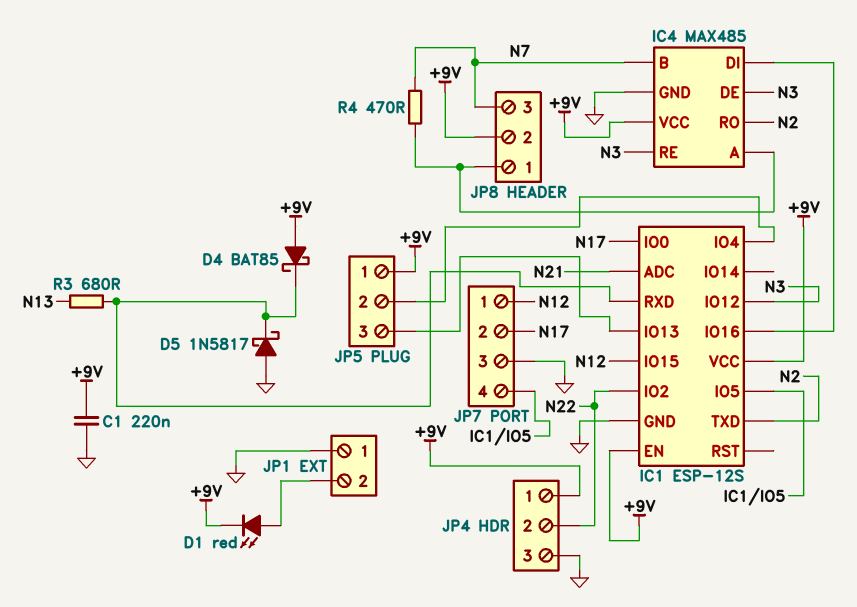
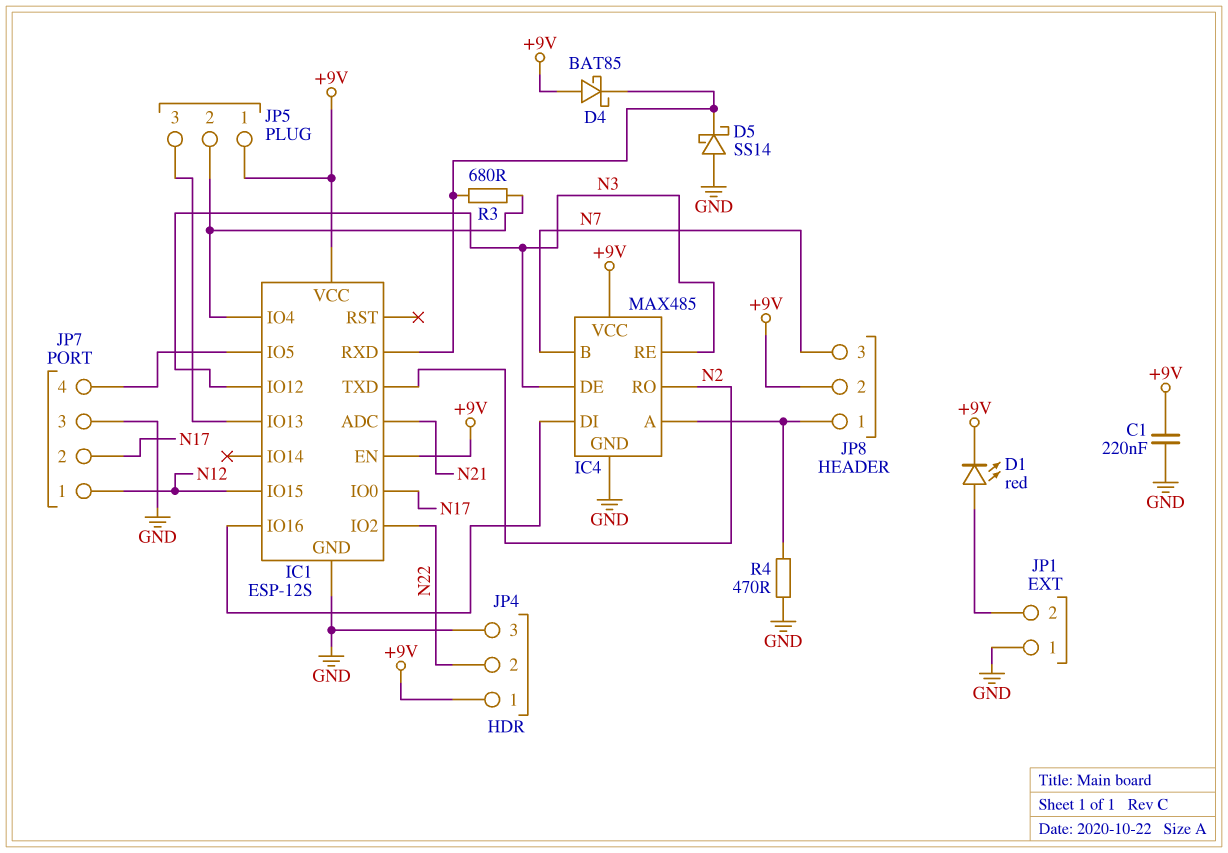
D5: schottky 1N5817 (A GND, K IC1/RXD) -> schottky SS14 (A GND, K IC1/RXD)
R3: 680 (IC1/RXD, N13) -> 680 (IC1/IO4, IC1/RXD)
R4: 470 (IC4/A, N7) -> 470 (GND, IC4/A)

